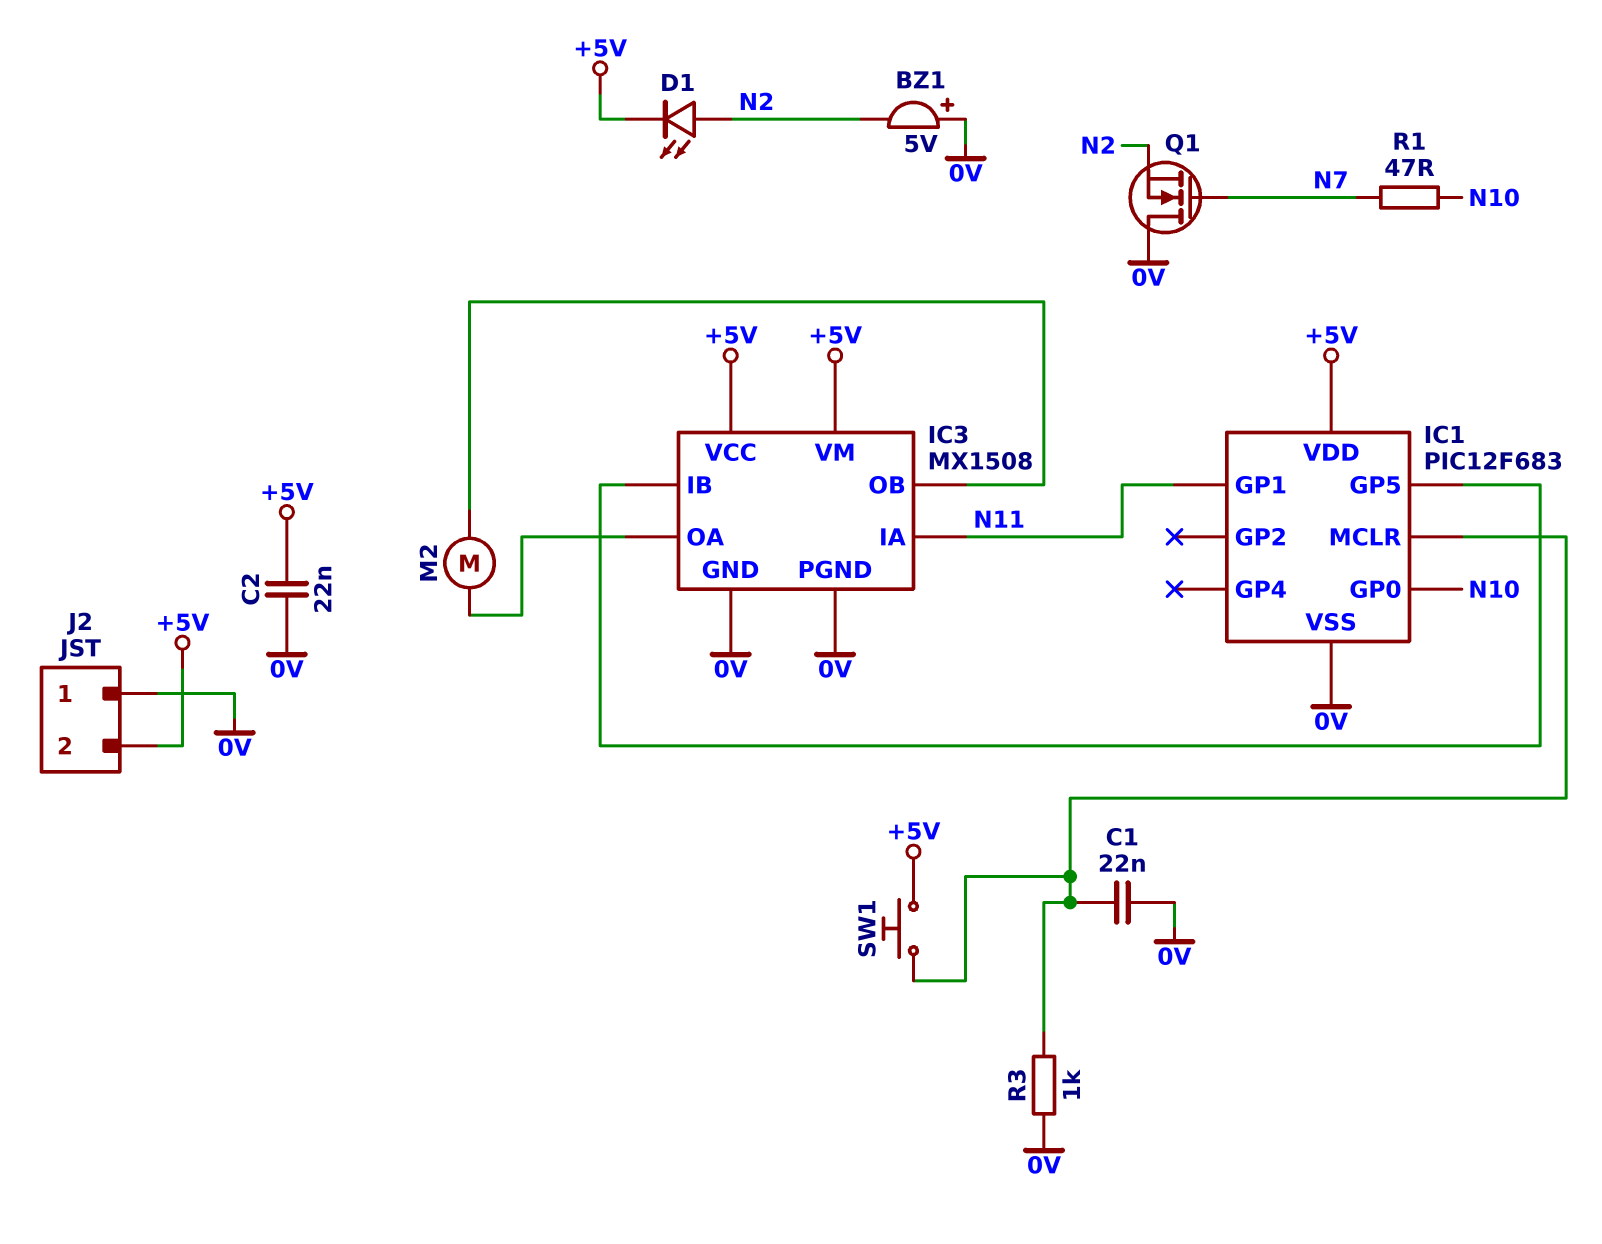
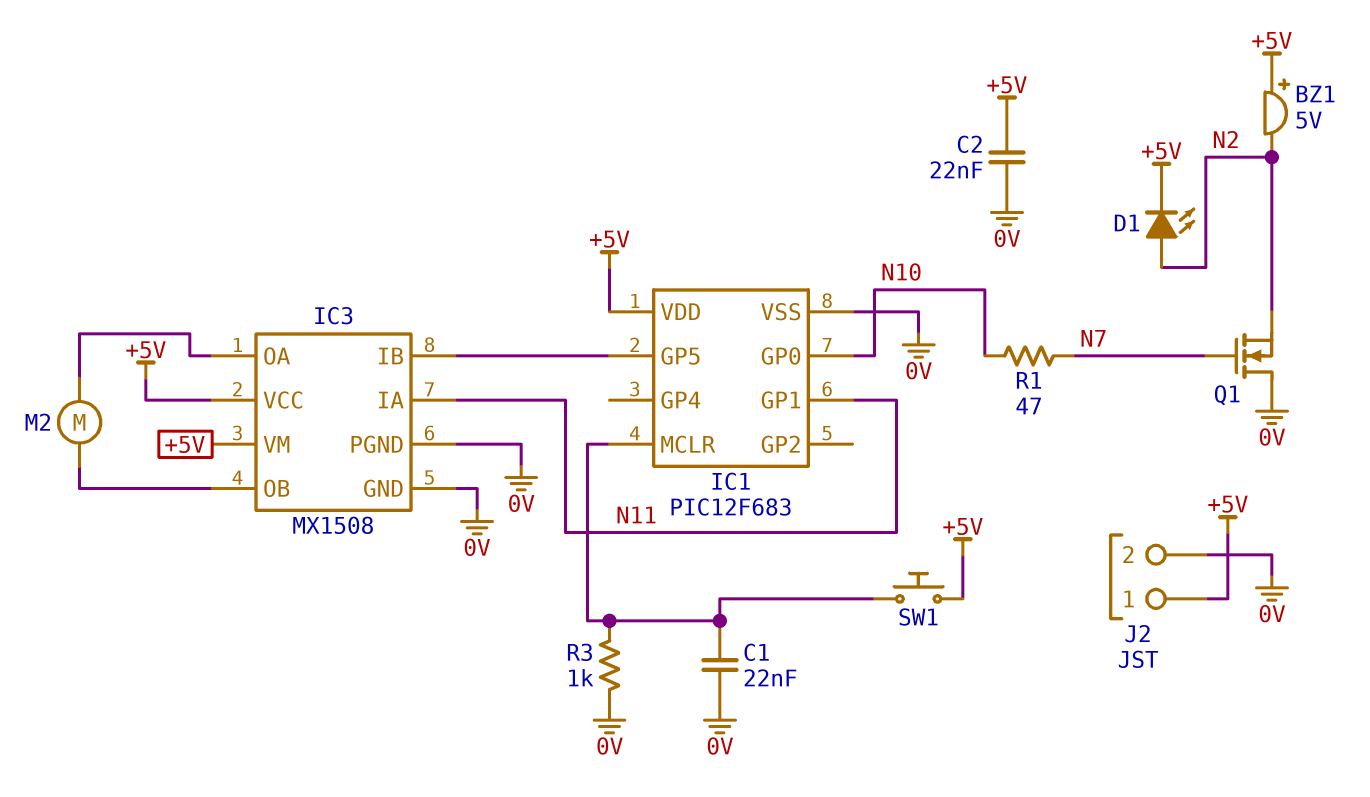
BZ1: buzzer 5V (plus 0V, minus N2) -> buzzer 5V (plus +5V, minus N2)
J2 pin 1: 0V -> +5V
J2 pin 2: +5V -> 0V

